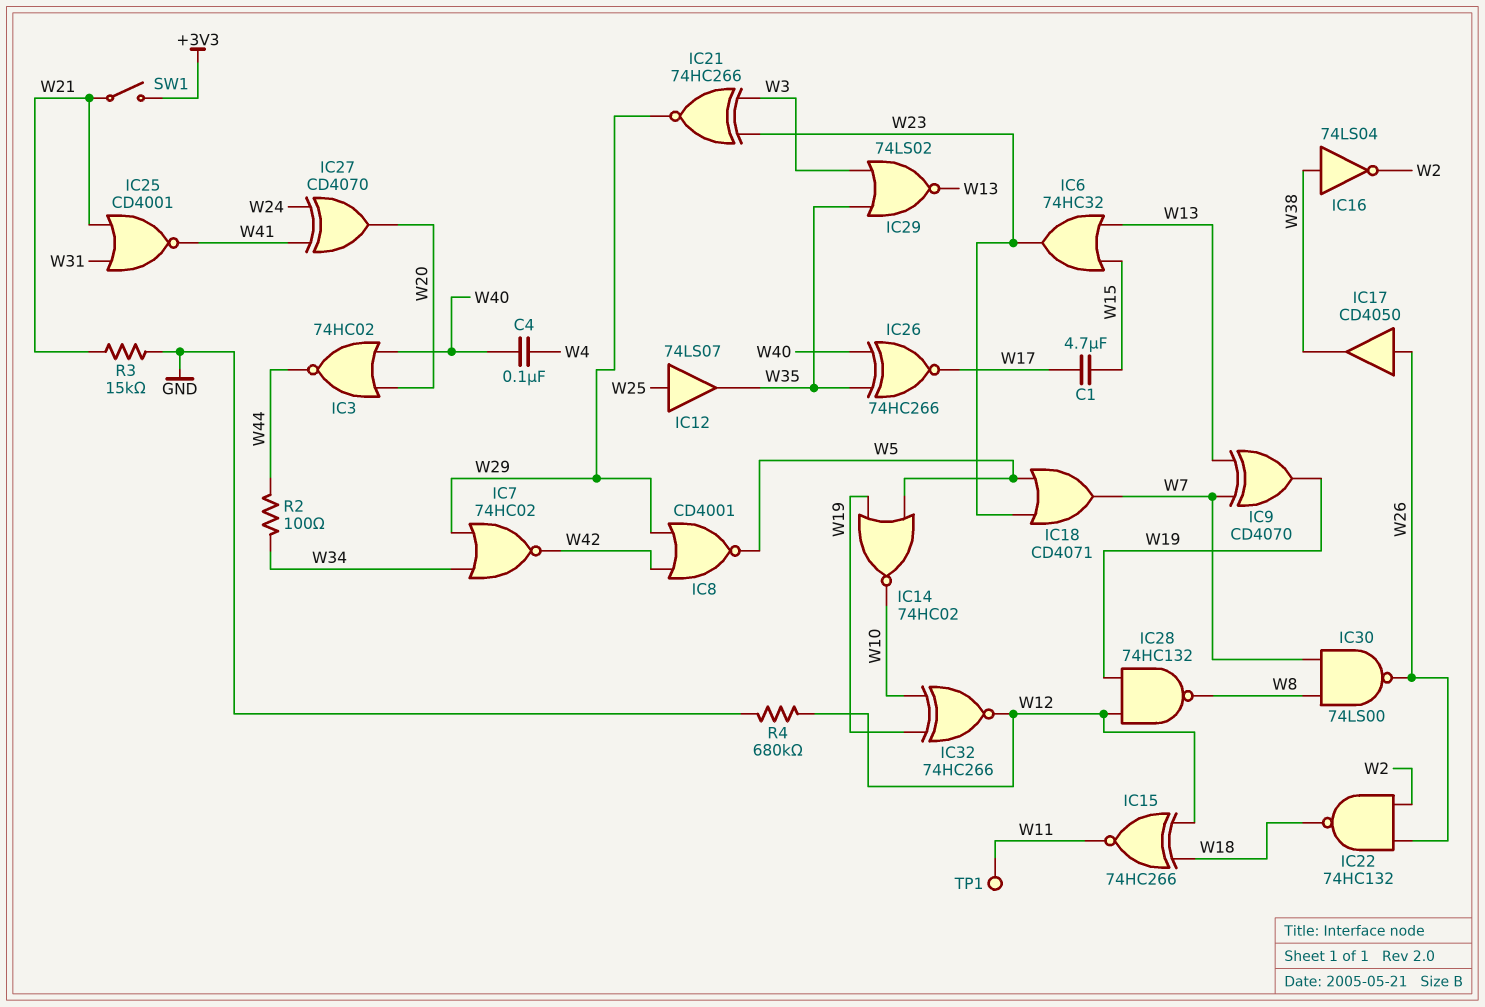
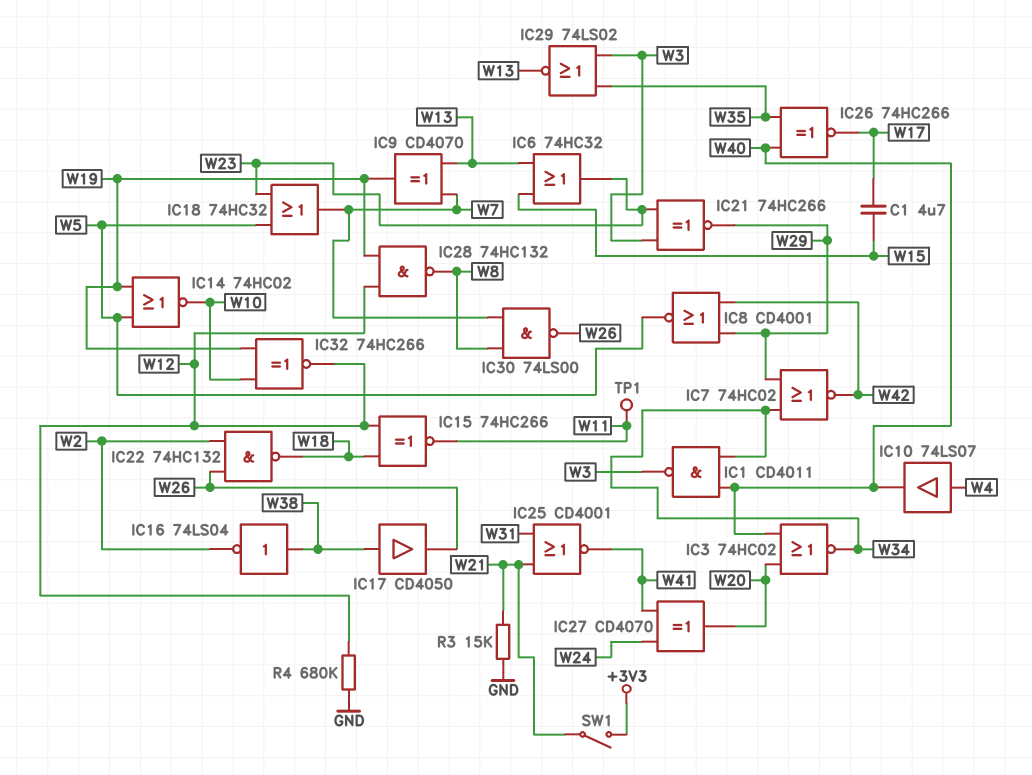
C4: 100nF (W4, W40) -> none
IC1: none -> NAND CD4011 (in W34, in W40, out W3)
IC3: NOR 74HC02 (in W20, in W40, out W44) -> NOR 74HC02 (in W20, in W40, out W34)
IC10: none -> buffer 74LS07 (in W4, out W40)
IC12: buffer 74LS07 (in W25, out W35) -> none
IC17: buffer CD4050 (in W26, out W38) -> buffer CD4050 (in W38, out W26)
IC18: OR CD4071 (in W5, in W23, out W7) -> OR 74HC32 (in W5, in W23, out W7)
R2: 100 (W34, W44) -> none

